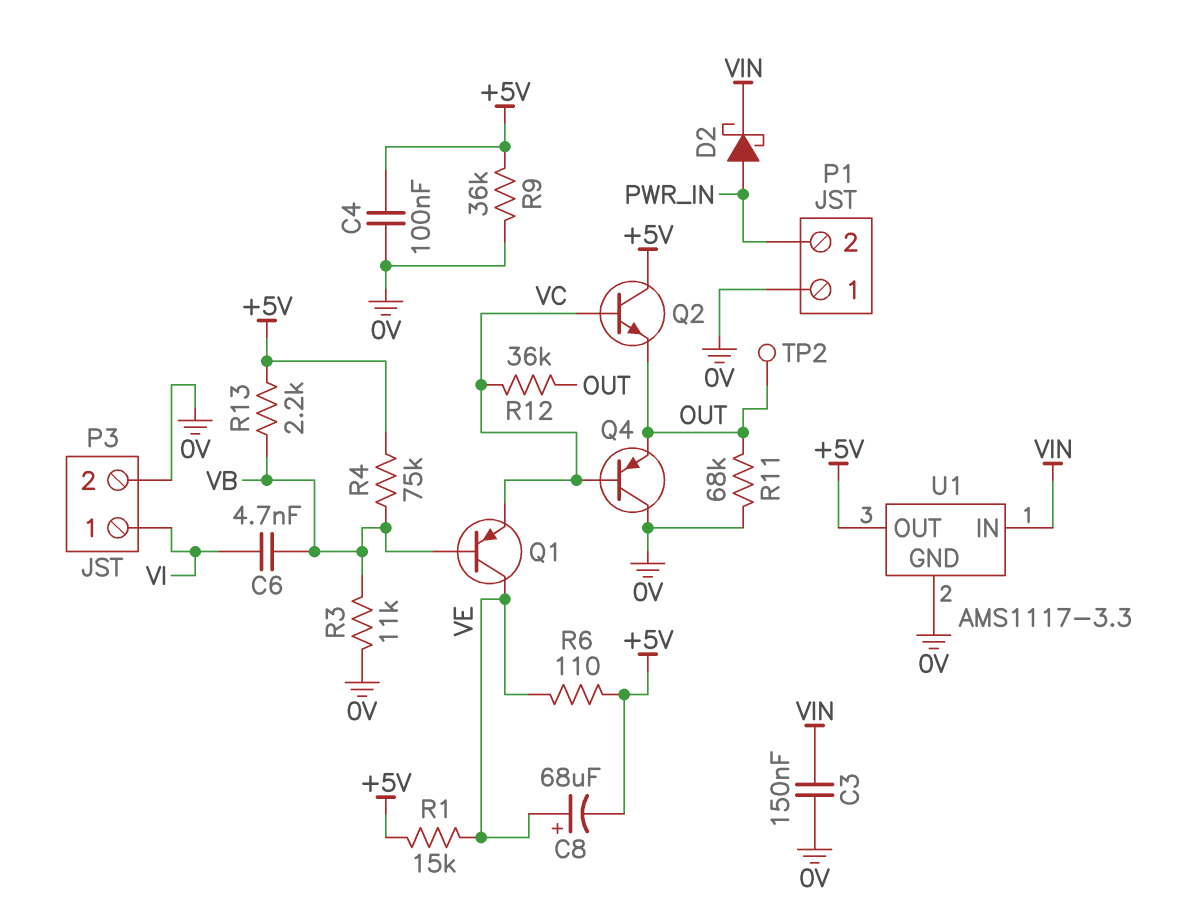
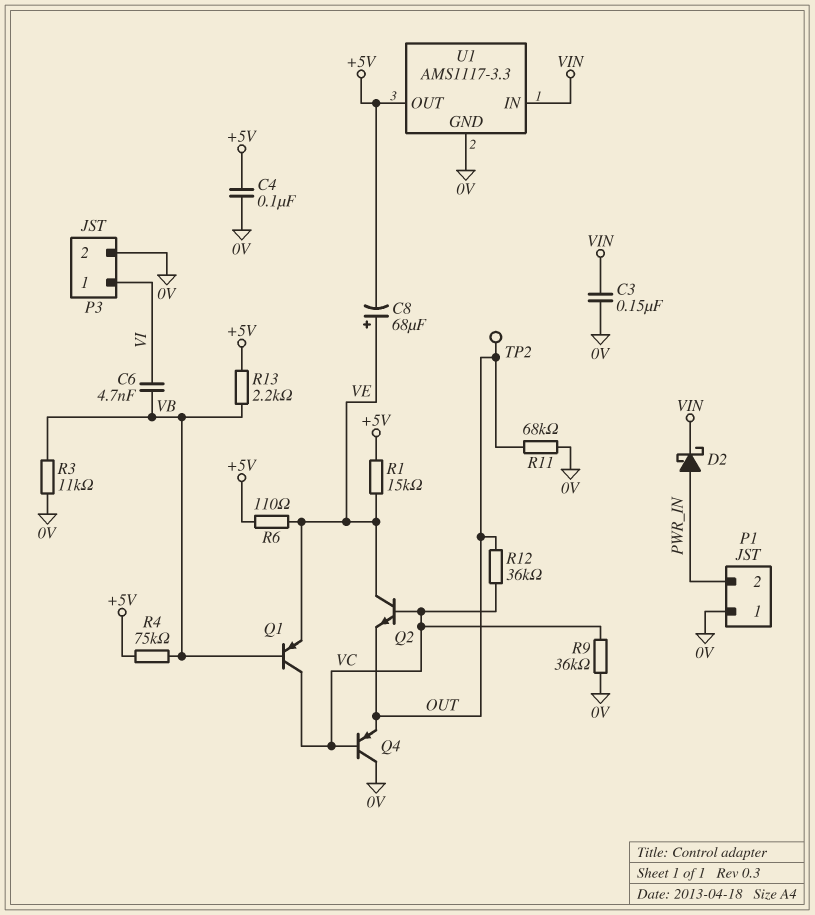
Q1: PNP (B VB, C VE, E VC) -> PNP (B VB, C VC, E VE)
Q2: NPN (B VC, C +5V, E OUT) -> NPN (B VC, C VE, E OUT)
R9: 36k (+5V, 0V) -> 36k (0V, VC)

